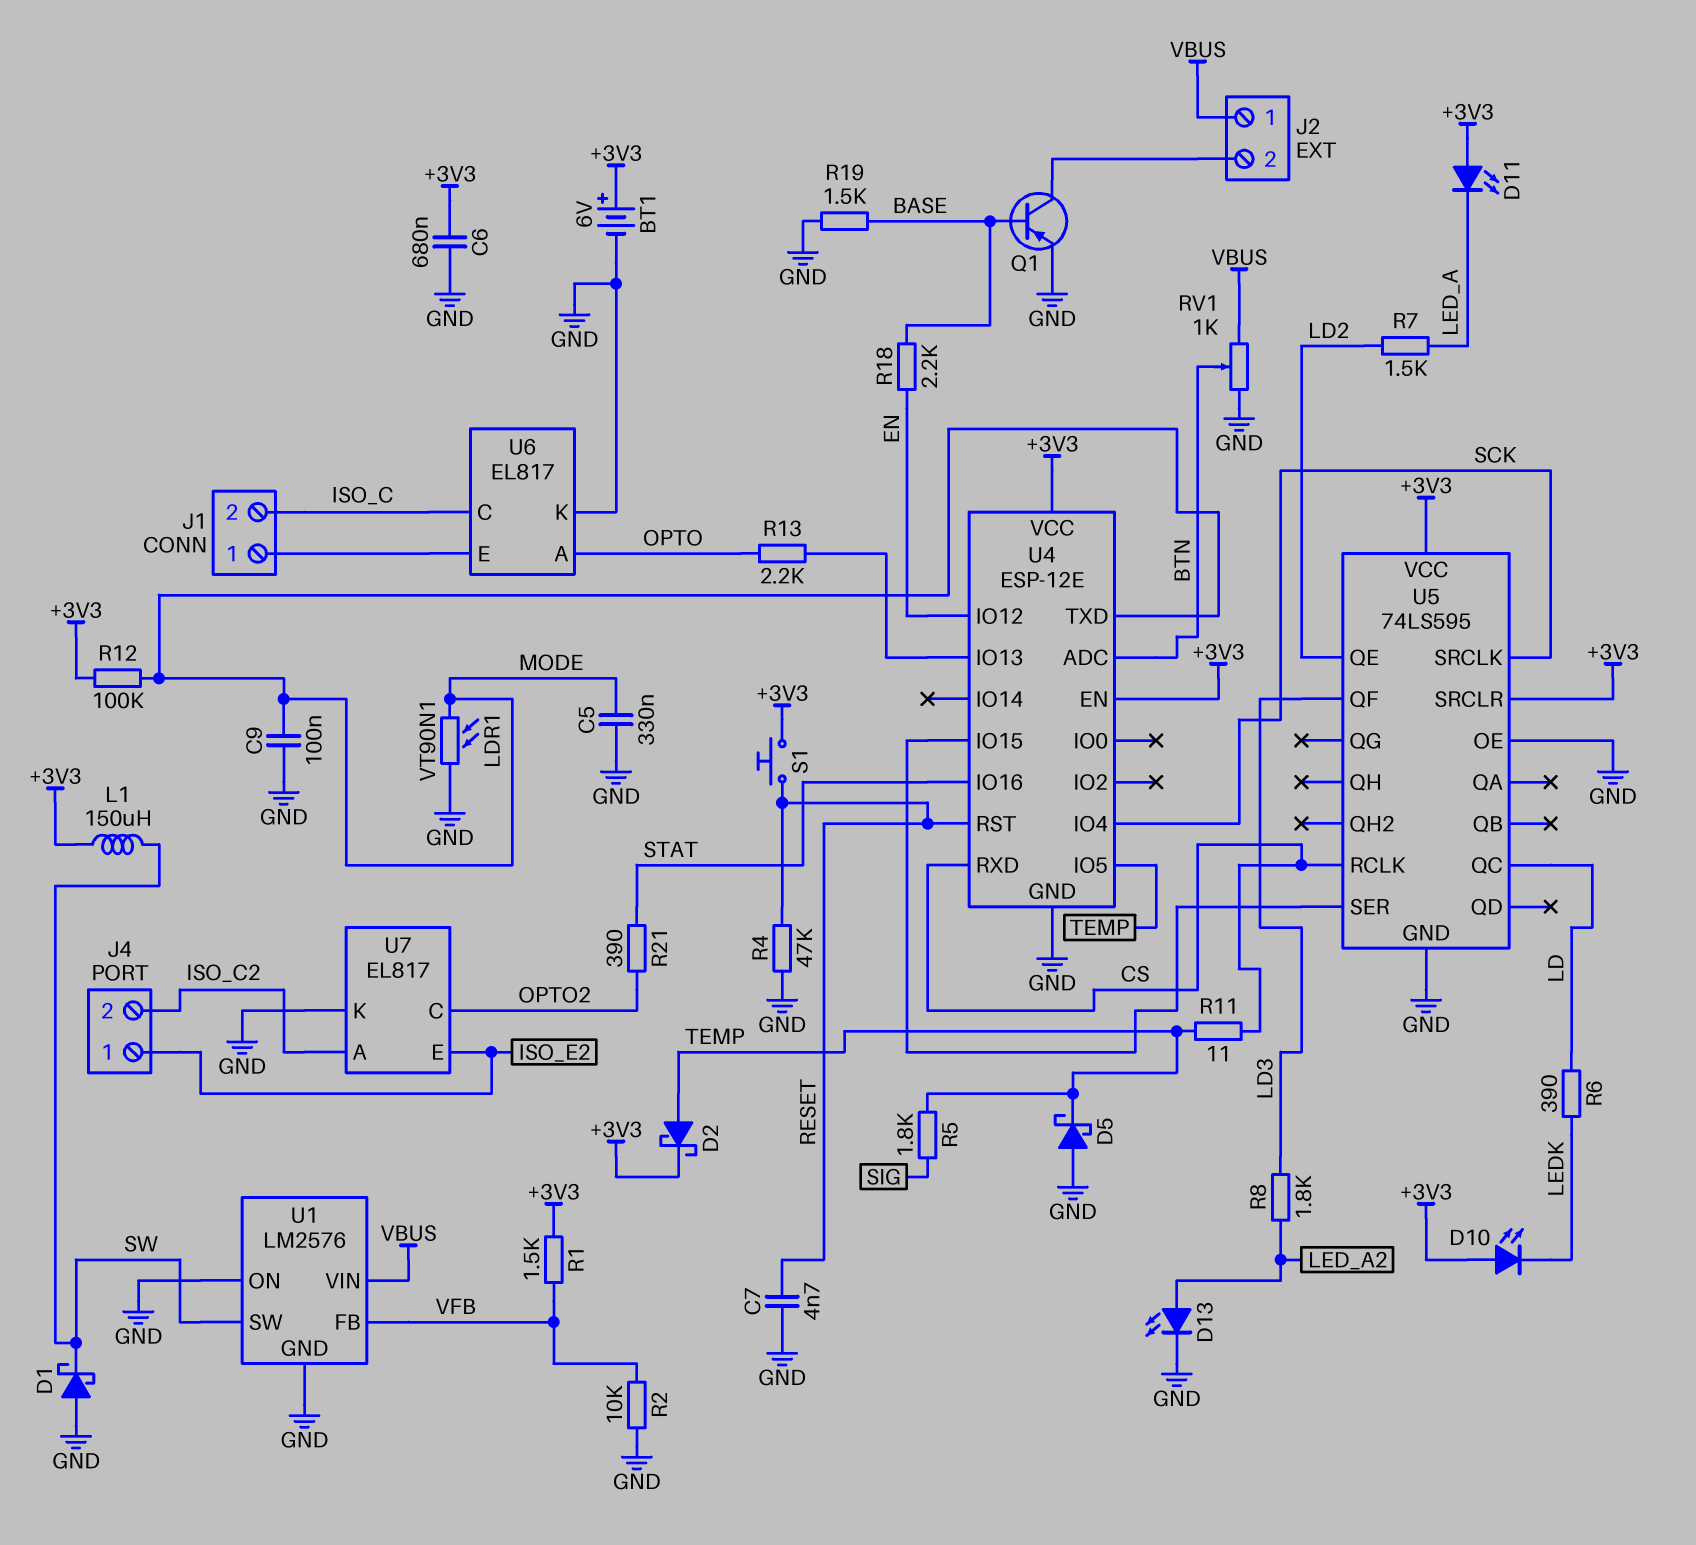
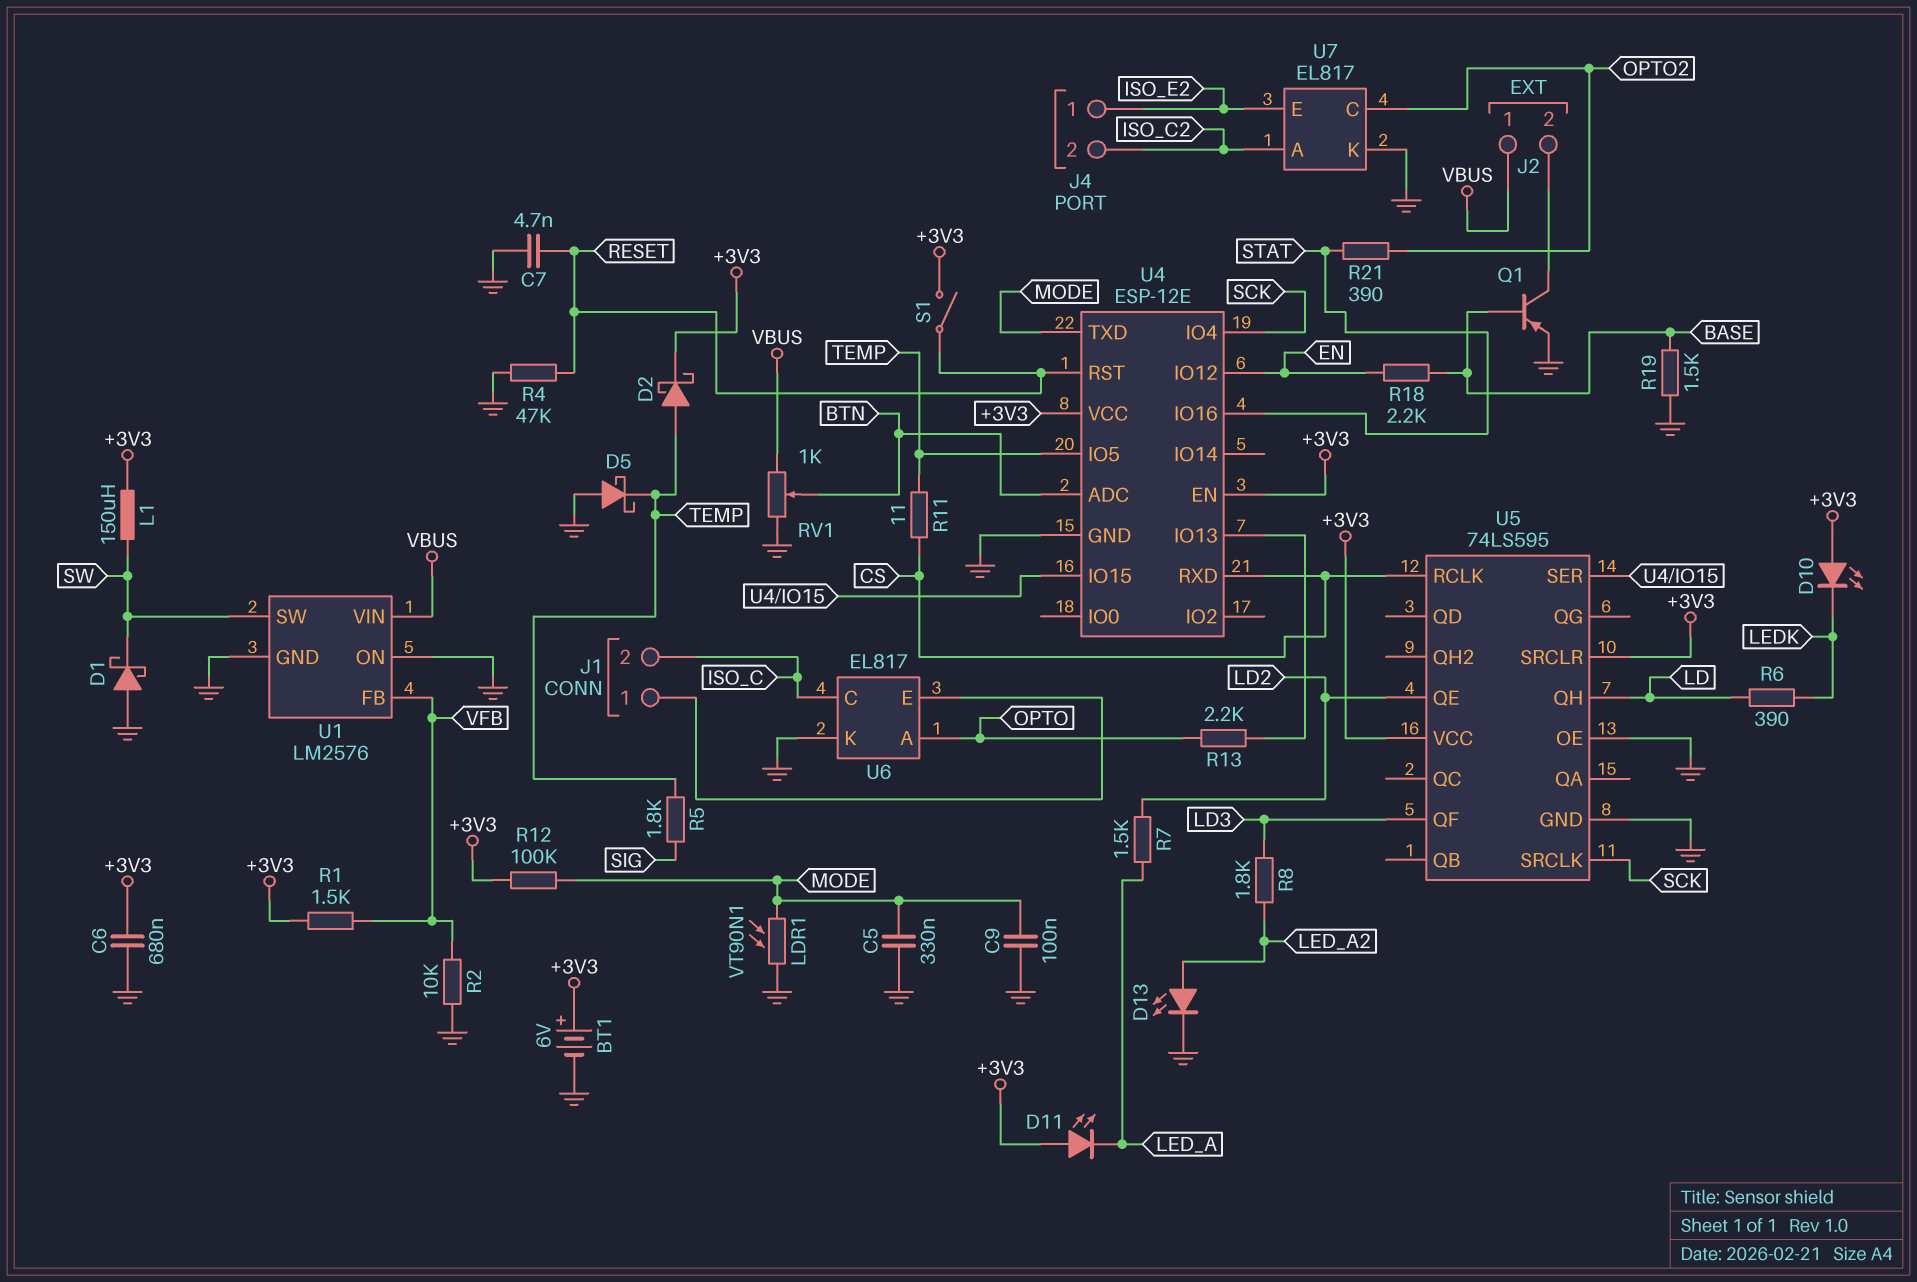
S1: button (+3V3, RESET) -> switch (+3V3, RESET)
U5 pin QC: LD -> none
U5 pin QH: none -> LD

